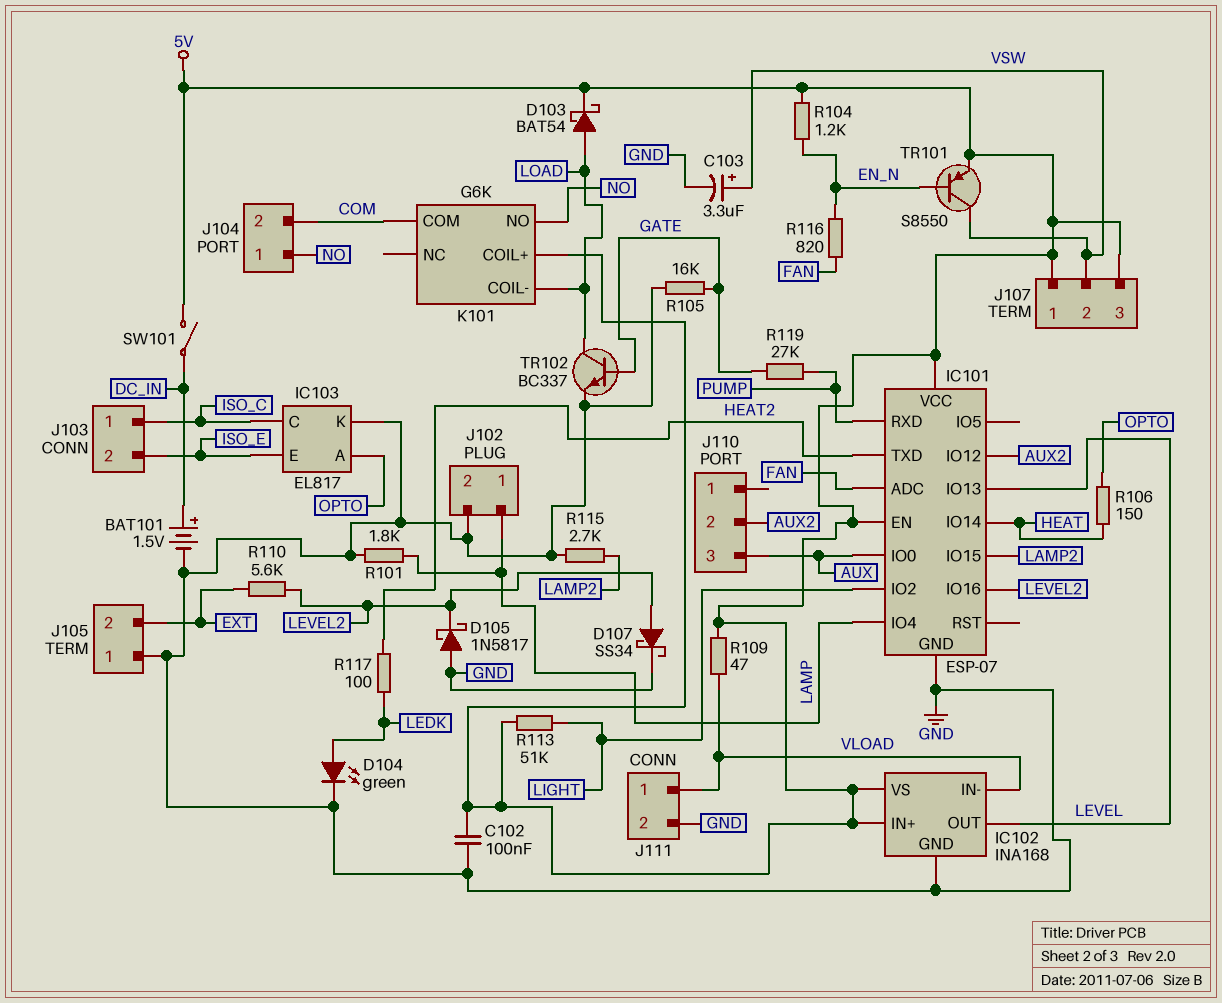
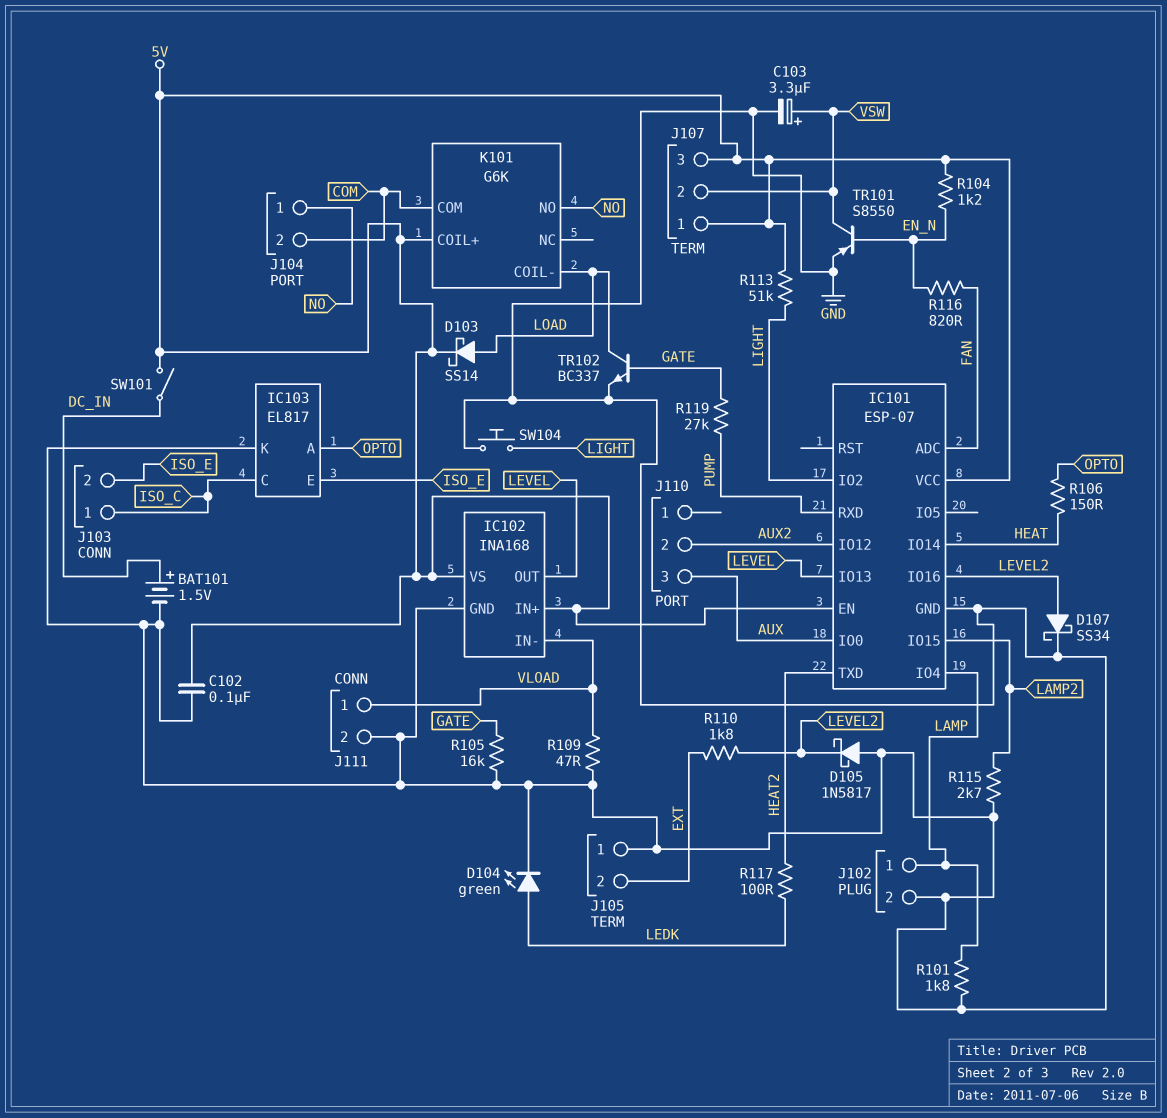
D103: schottky BAT54 (A LOAD, K 5V) -> schottky SS14 (A LOAD, K 5V)
R109: 47 (5V, VLOAD) -> 47 (GND, VLOAD)
R110: 5.6k (EXT, LEVEL2) -> 1.8k (EXT, LEVEL2)
SW104: none -> button (GND, LIGHT)
TR101: PNP S8550 (B EN_N, C VSW, E 5V) -> PNP S8550 (B EN_N, C VSW, E GND)

